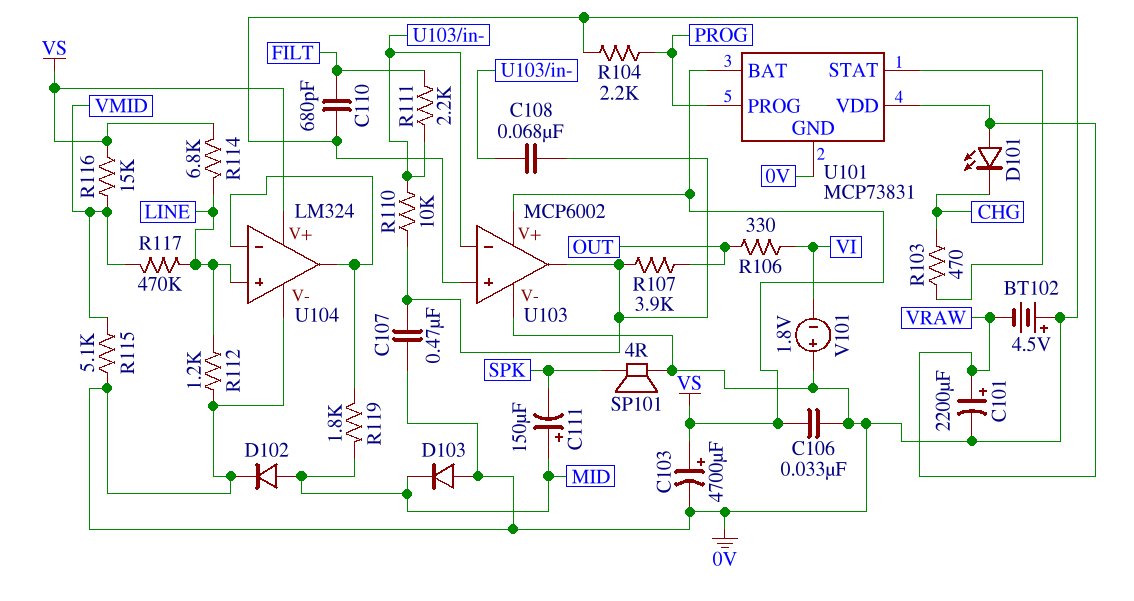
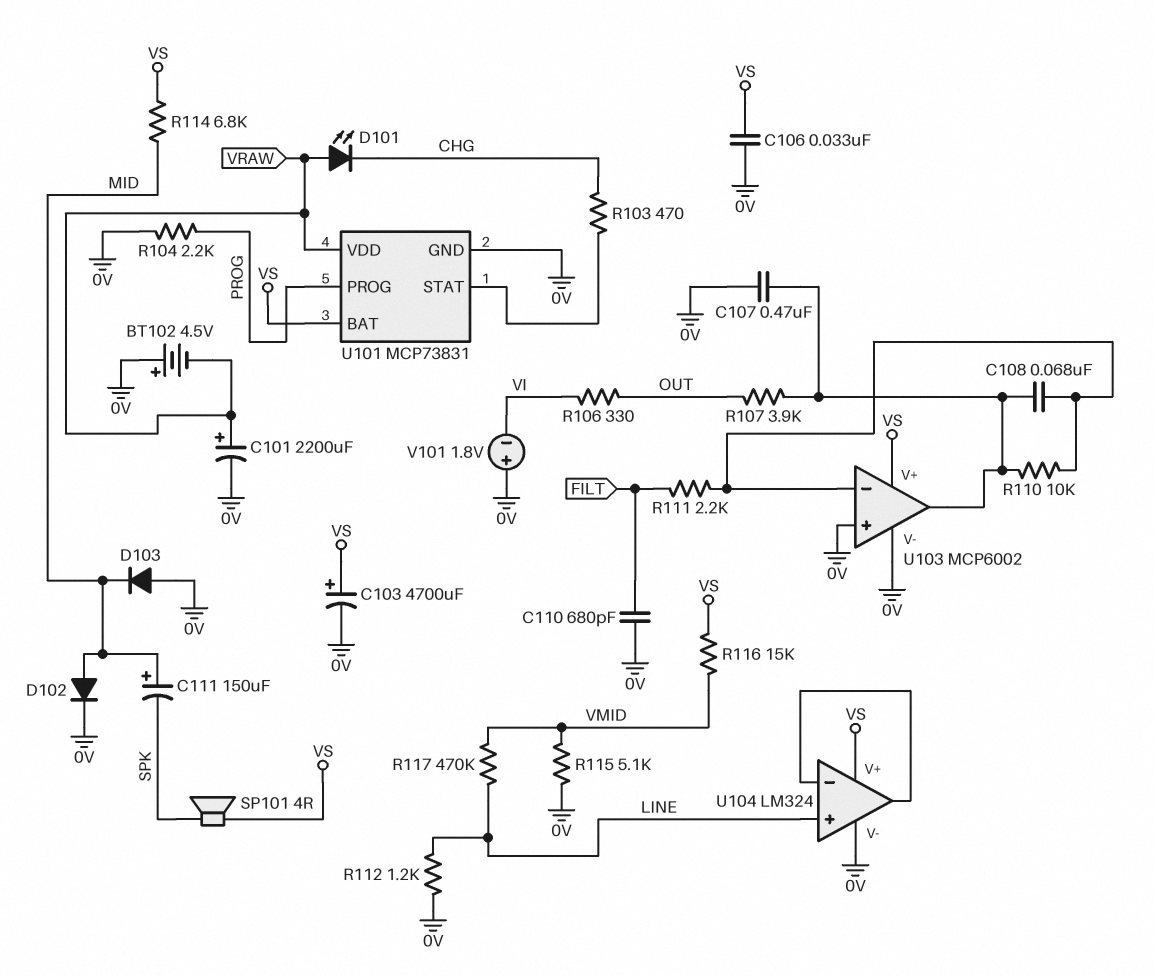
R114: 6.8k (LINE, VS) -> 6.8k (MID, VS)
R119: 1.8k (MID, U104/in-) -> none
SP101: speaker 4R (0V, SPK) -> speaker 4R (SPK, VS)

